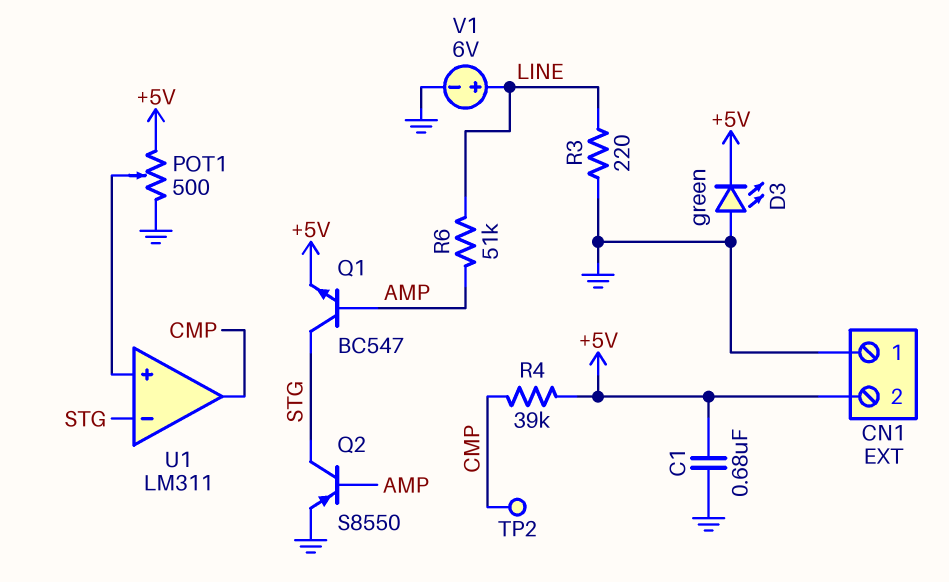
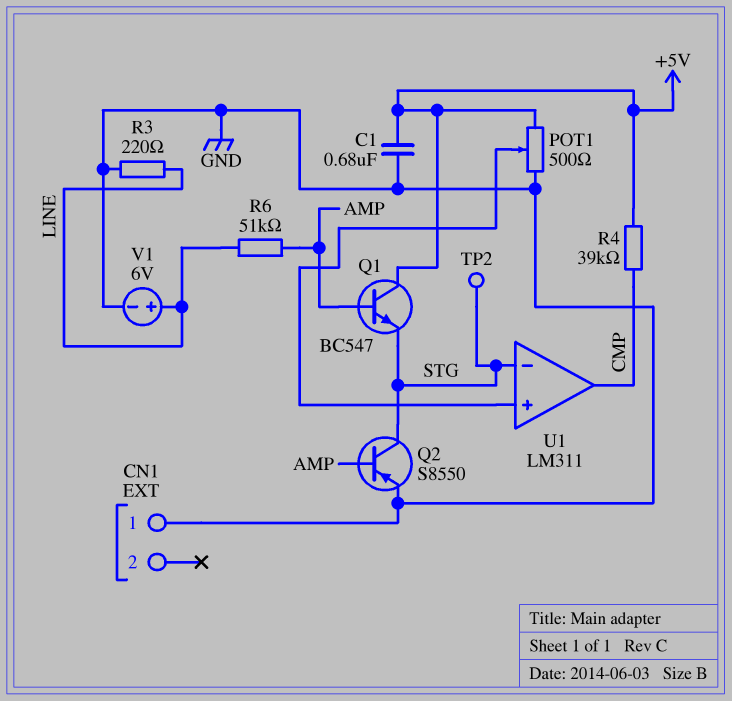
CN1 pin 2: +5V -> none
D3: LED green (A GND, K +5V) -> none
Q1: NPN BC547 (B AMP, C STG, E +5V) -> NPN BC547 (B AMP, C +5V, E STG)
TP2: test point (CMP) -> test point (STG)

